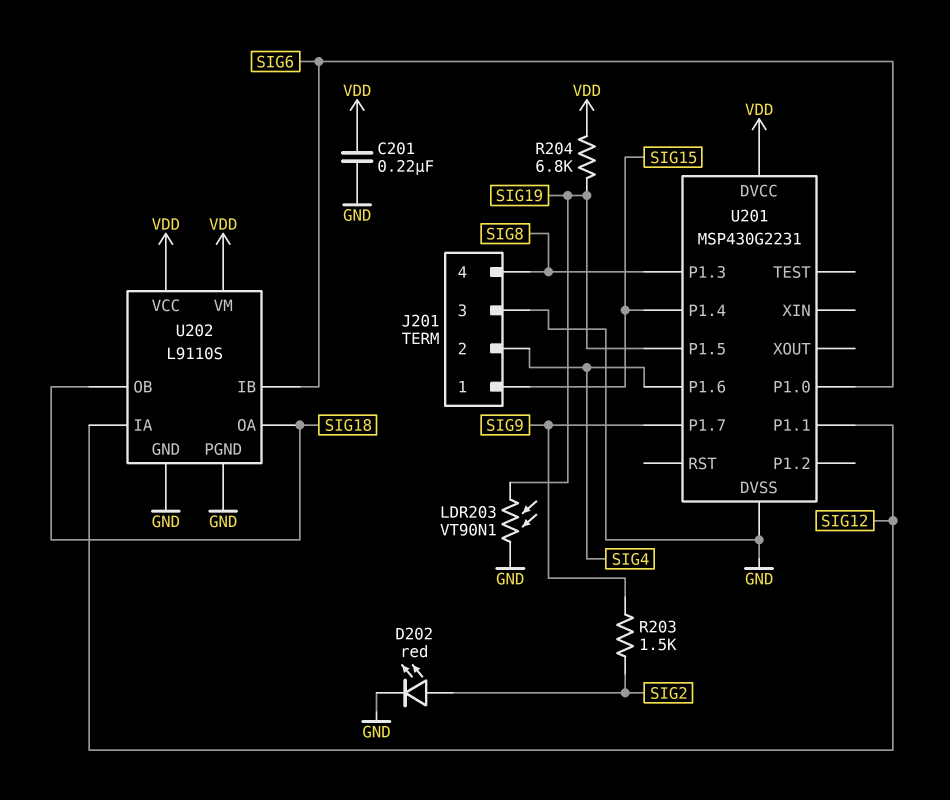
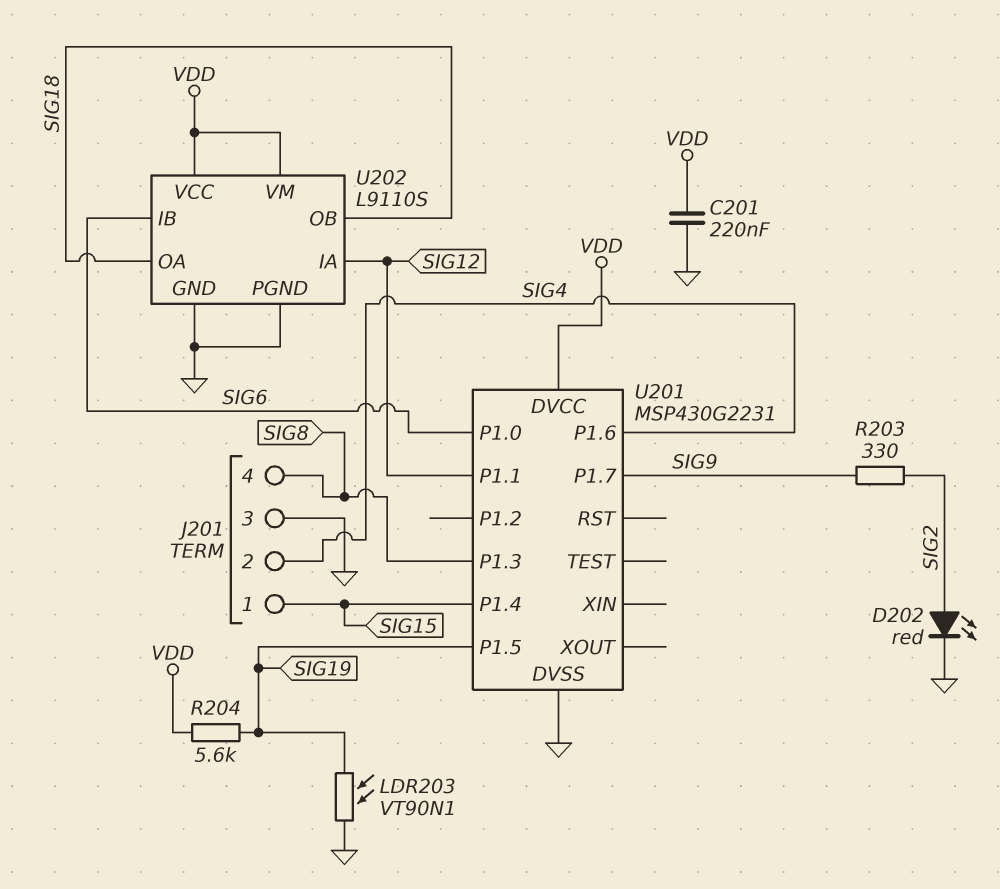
R203: 1.5k (SIG2, SIG9) -> 330 (SIG2, SIG9)
R204: 6.8k (SIG19, VDD) -> 5.6k (SIG19, VDD)

